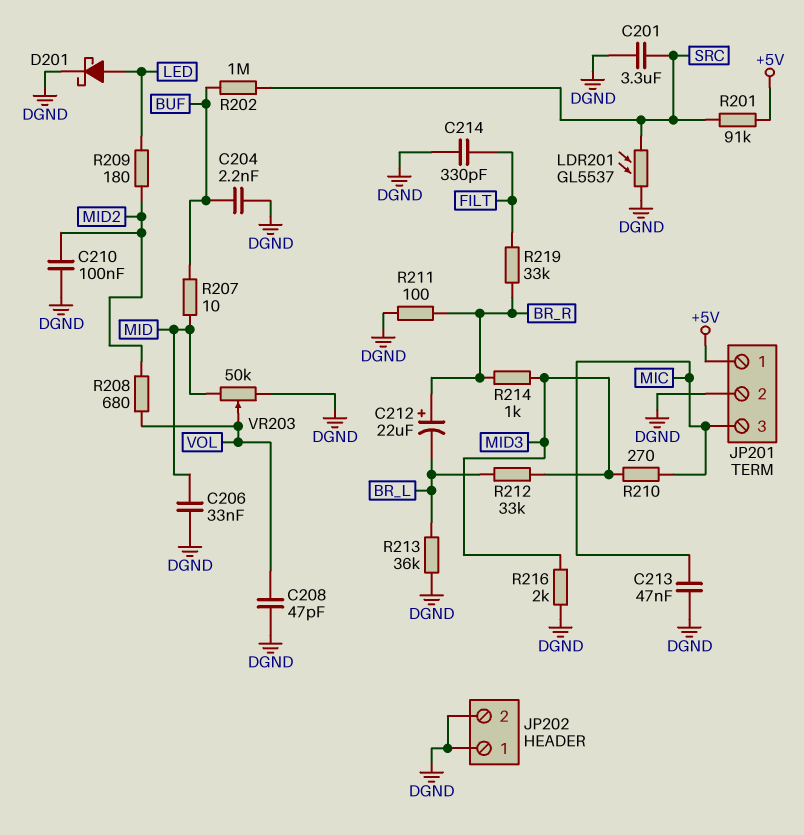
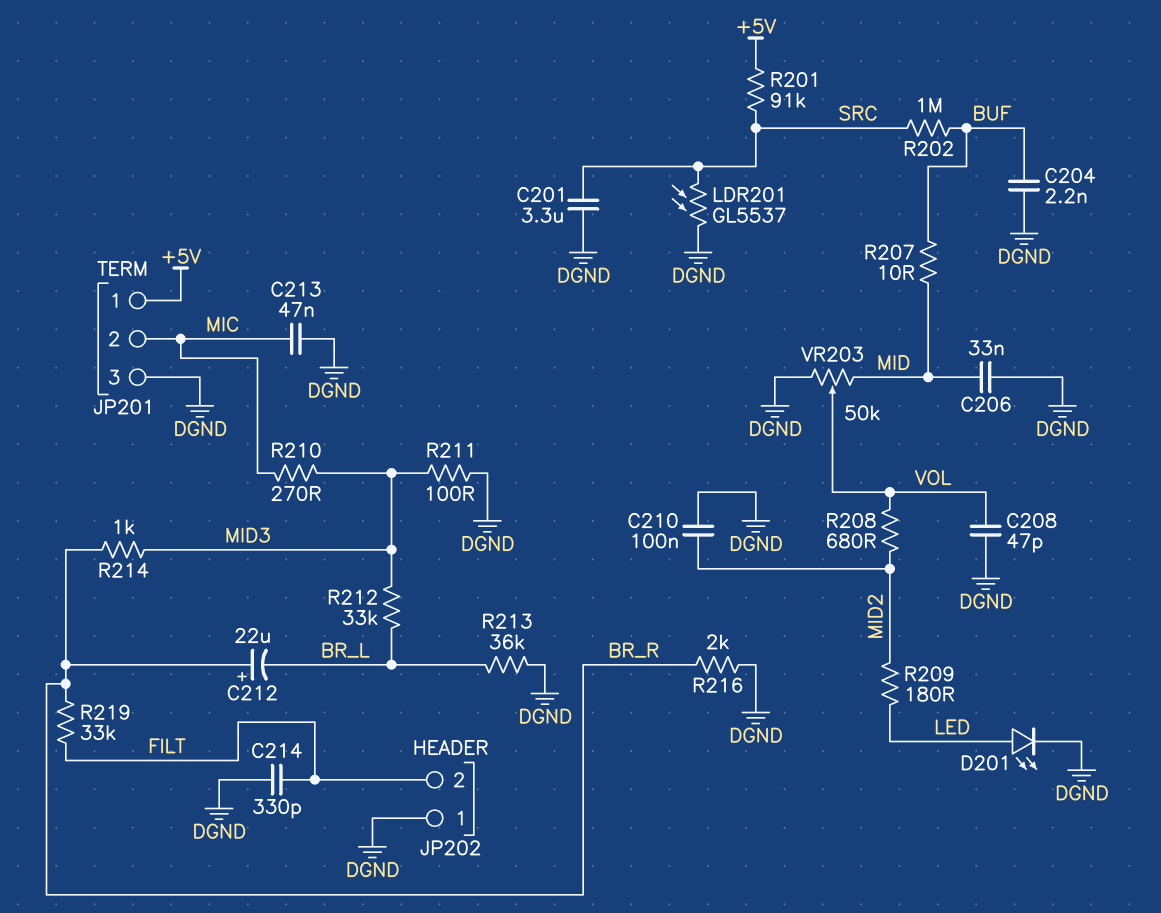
D201: schottky (A LED, K DGND) -> LED (A LED, K DGND)
JP201 pin 2: DGND -> MIC
JP201 pin 3: MIC -> DGND
JP202 pin 2: DGND -> FILT
R211: 100 (BR_R, DGND) -> 100 (DGND, MID3)
R216: 2k (DGND, MID3) -> 2k (BR_R, DGND)

